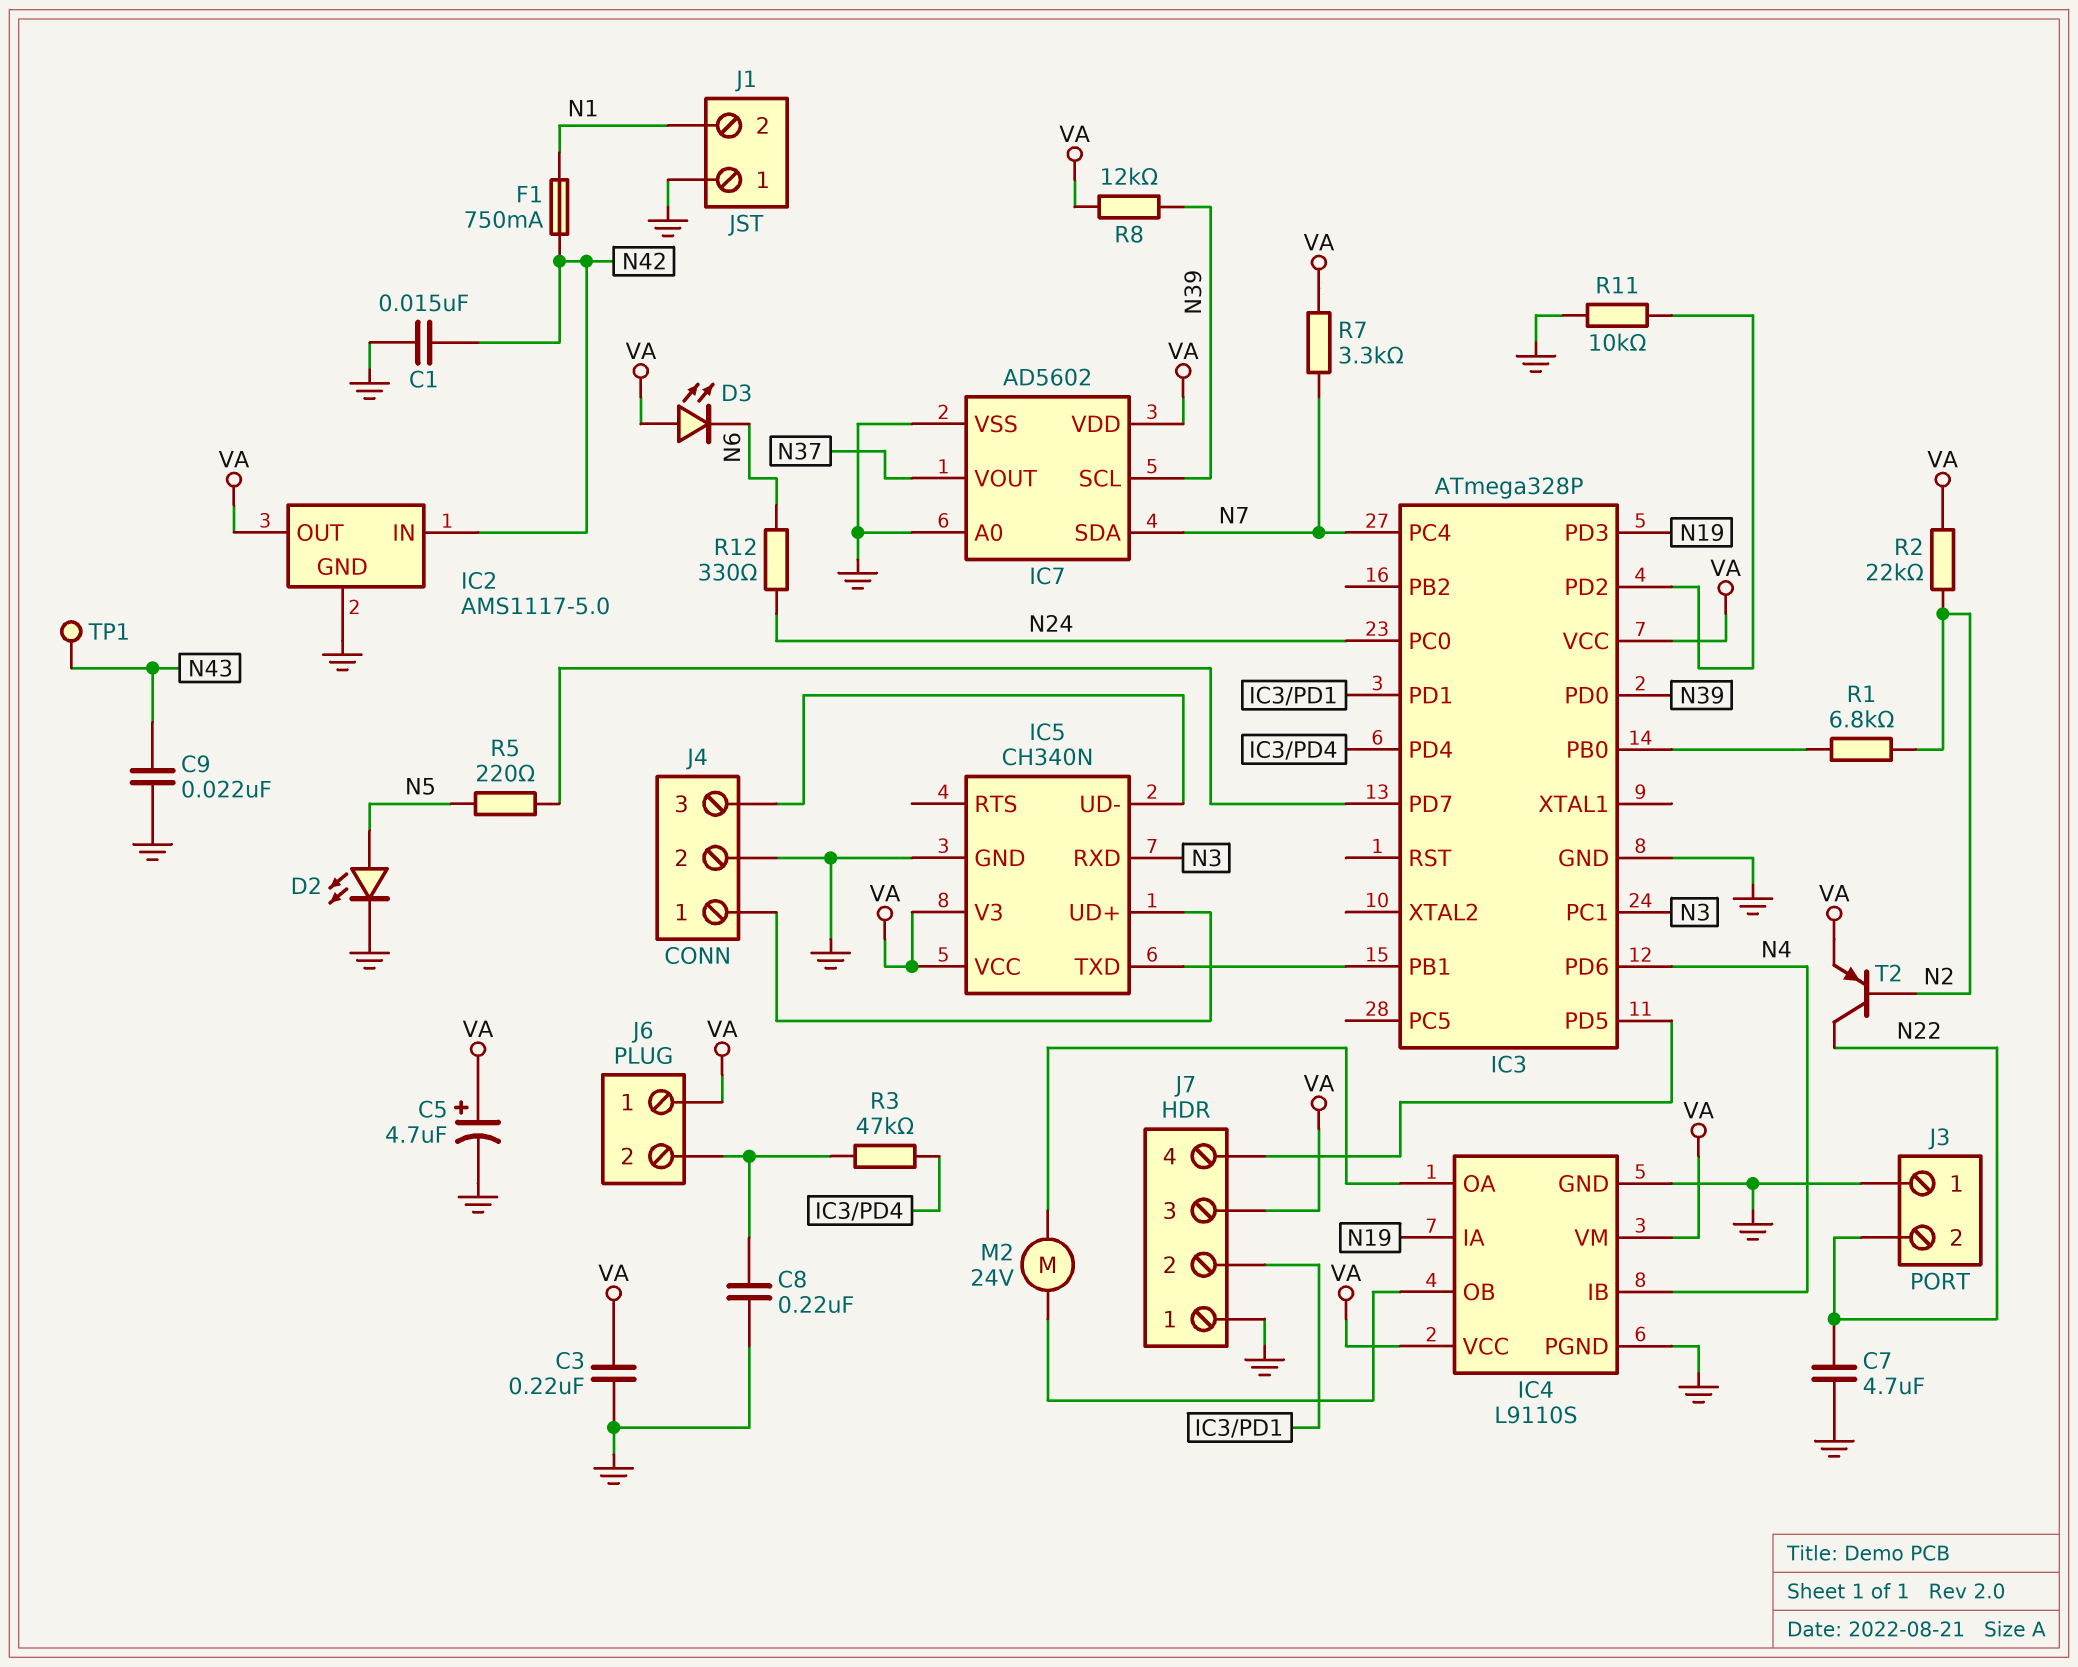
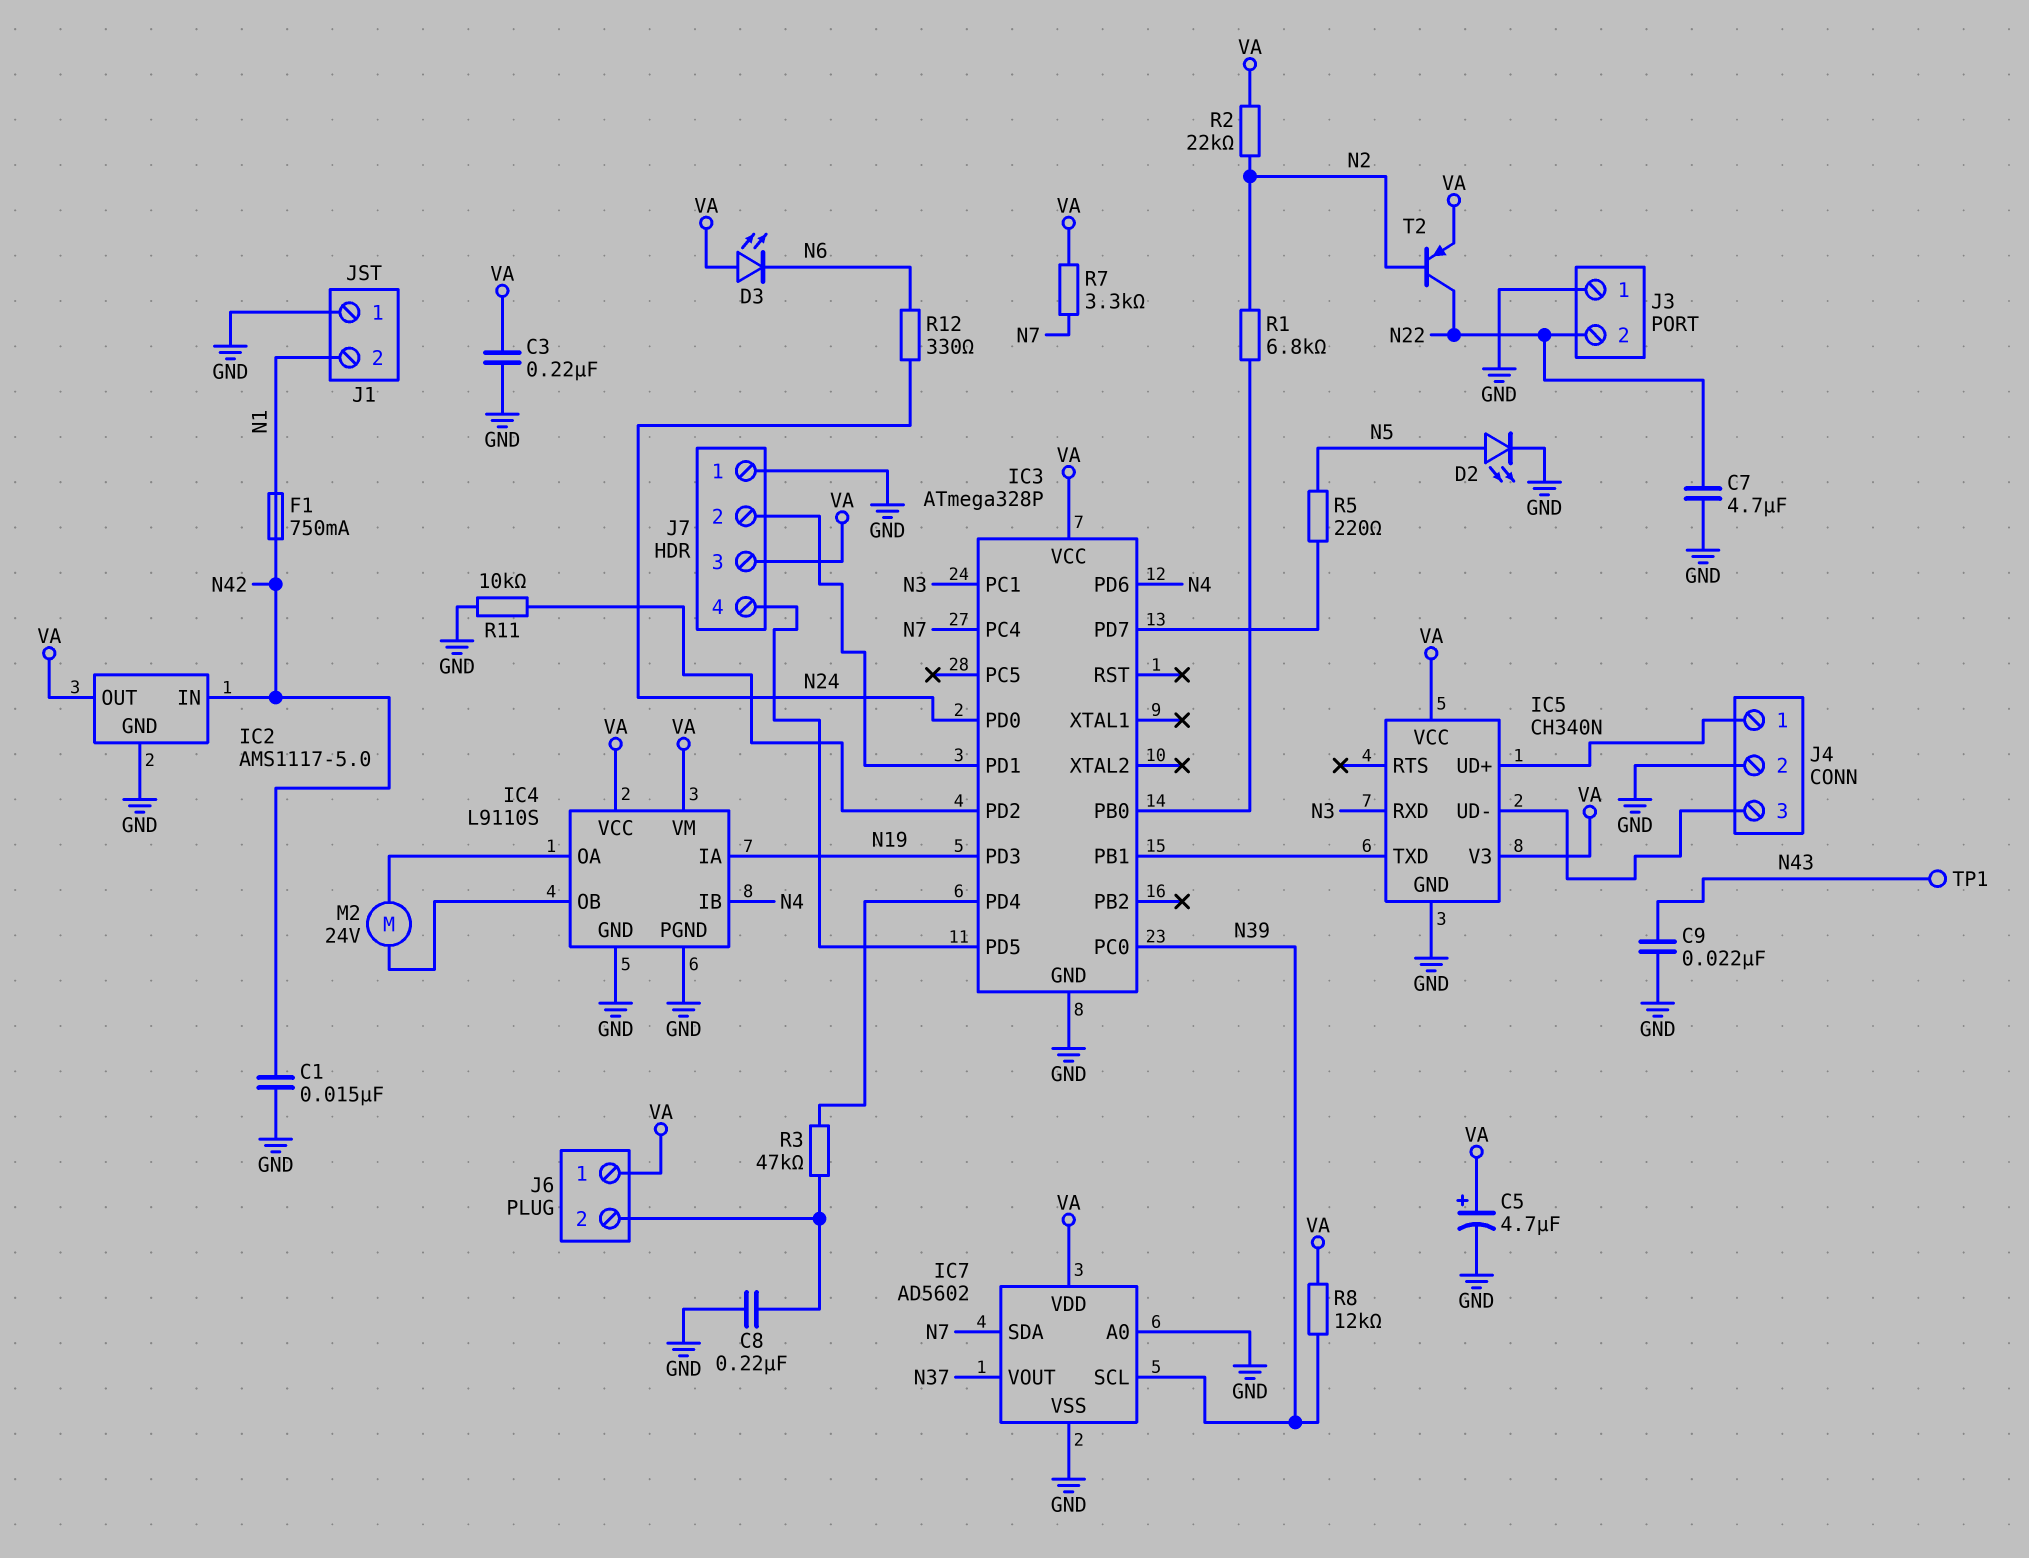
IC3 pin PC0: N24 -> N39
IC3 pin PD0: N39 -> N24

